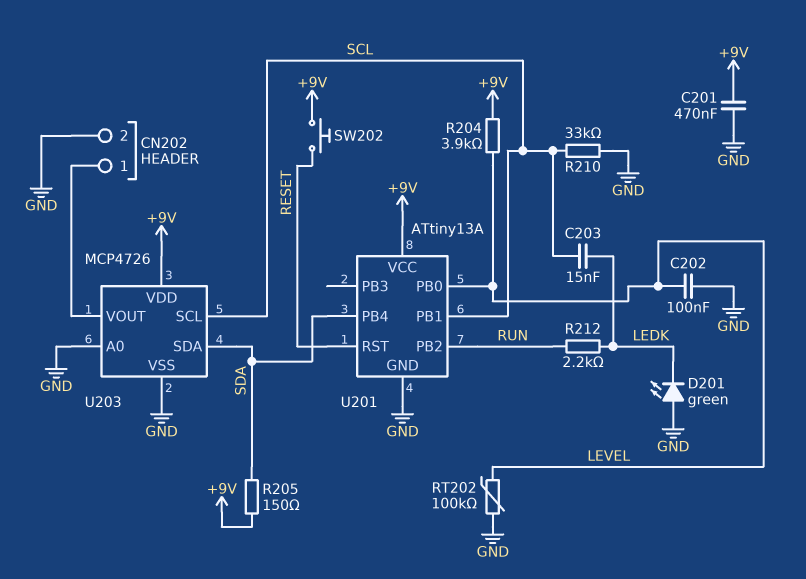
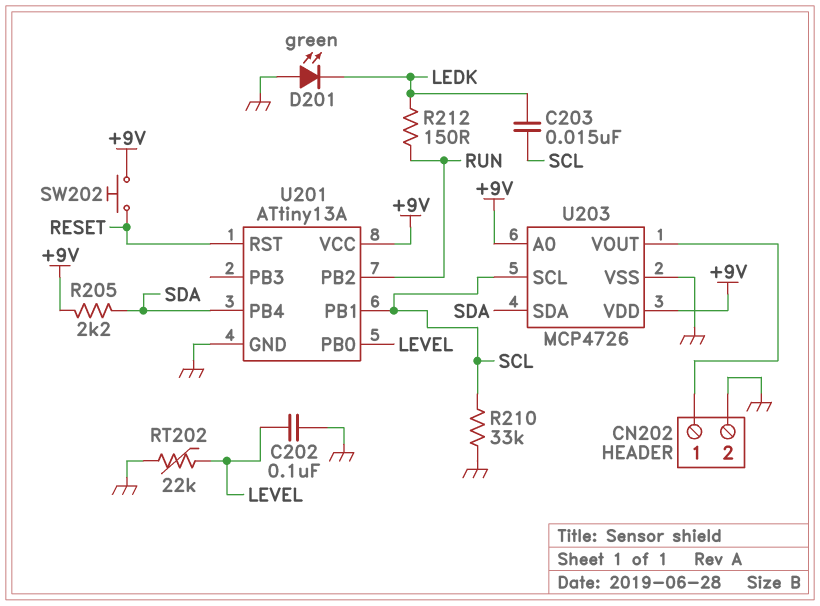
C201: 470nF (+9V, GND) -> none
R204: 3.9k (+9V, LEVEL) -> none
R205: 150 (+9V, SDA) -> 2.2k (+9V, SDA)
R212: 2.2k (LEDK, RUN) -> 150 (LEDK, RUN)
RT202: 100k (GND, LEVEL) -> 22k (GND, LEVEL)
U203 pin A0: GND -> +9V

